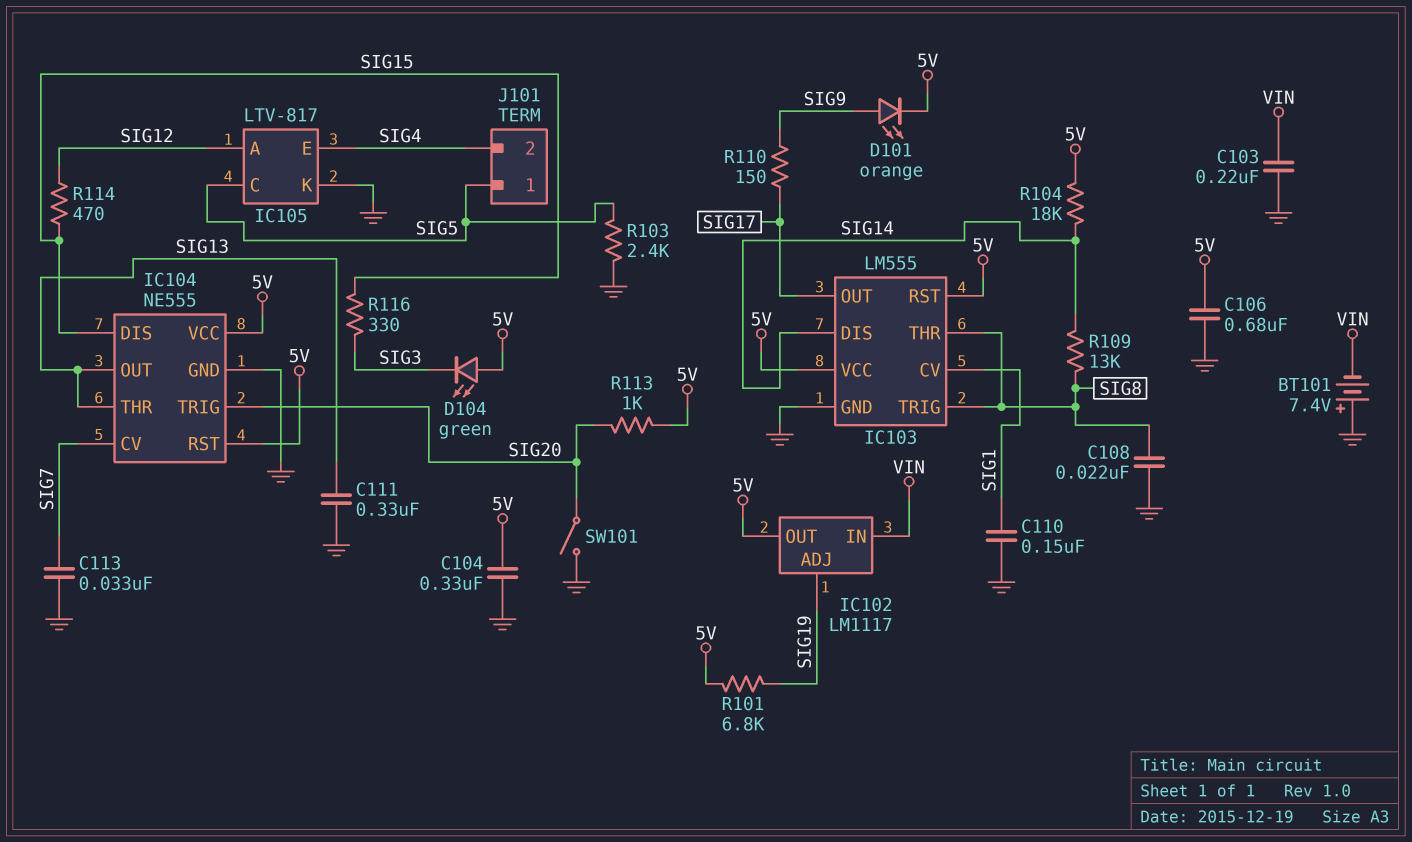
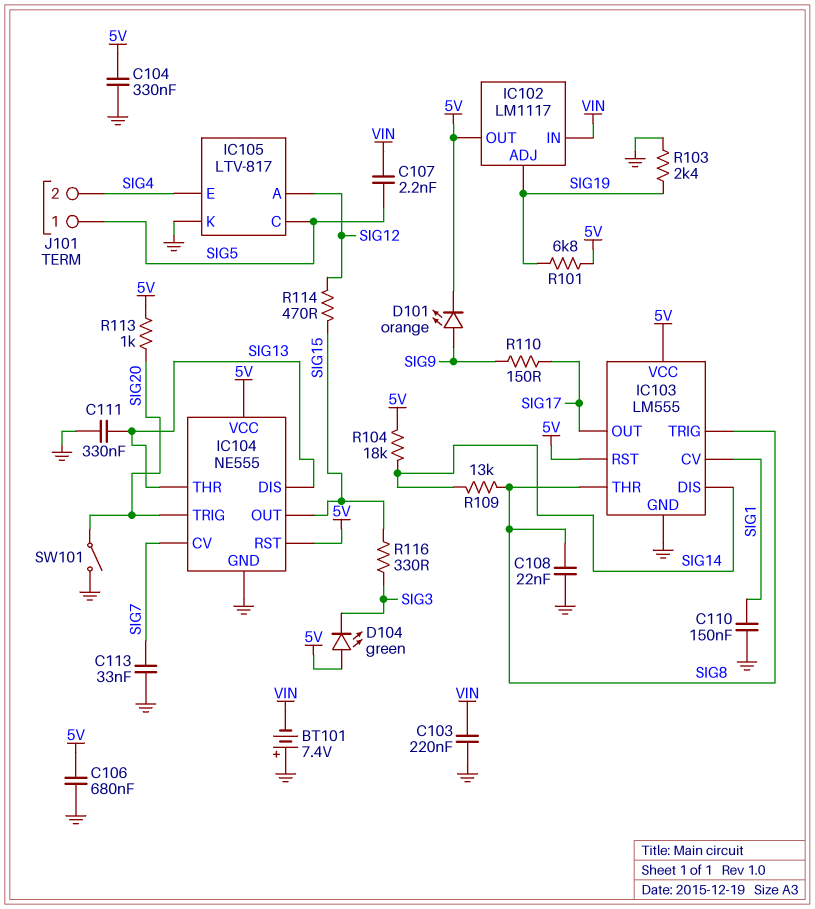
C107: none -> 2.2nF (SIG5, VIN)
IC104 pin DIS: SIG15 -> SIG13
IC104 pin OUT: SIG13 -> SIG15
R103: 2.4k (GND, SIG5) -> 2.4k (GND, SIG19)

